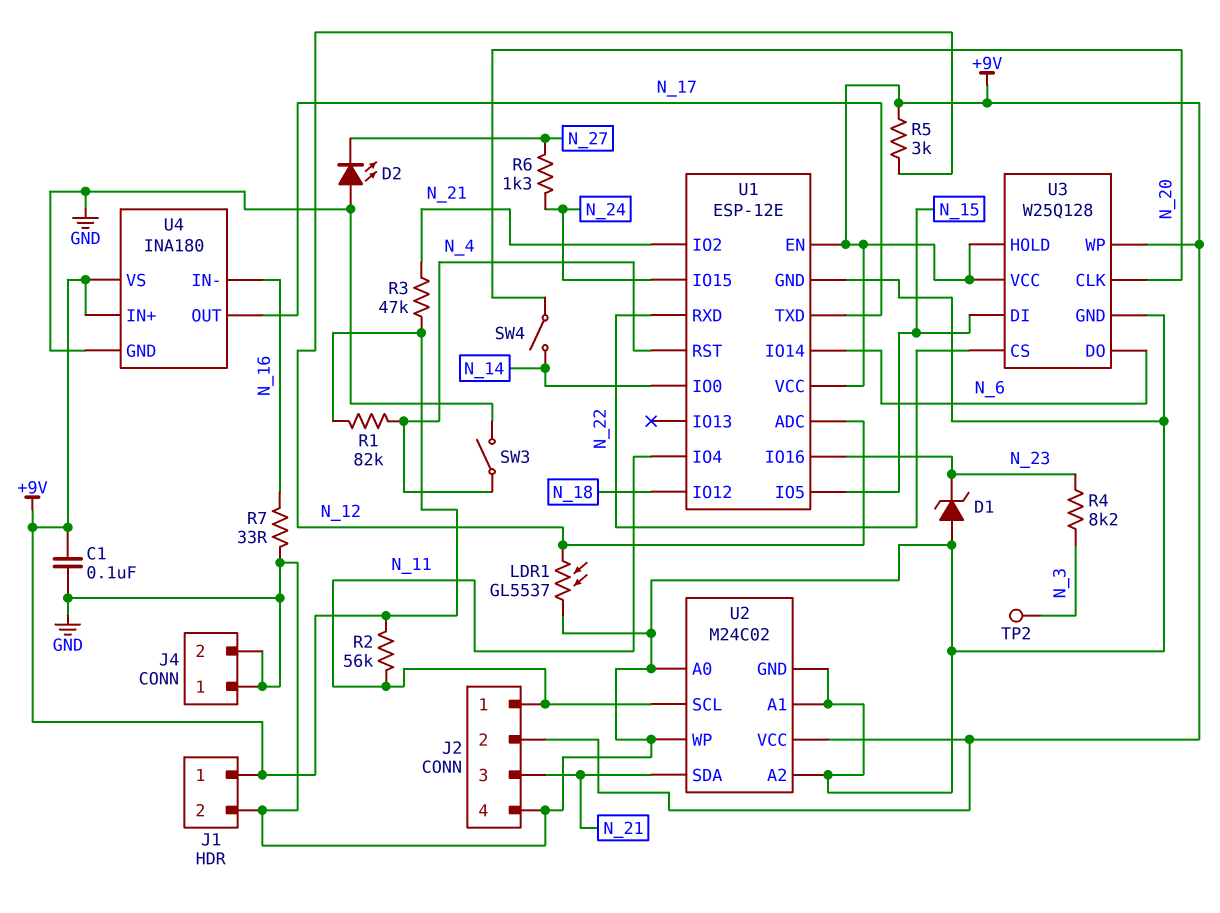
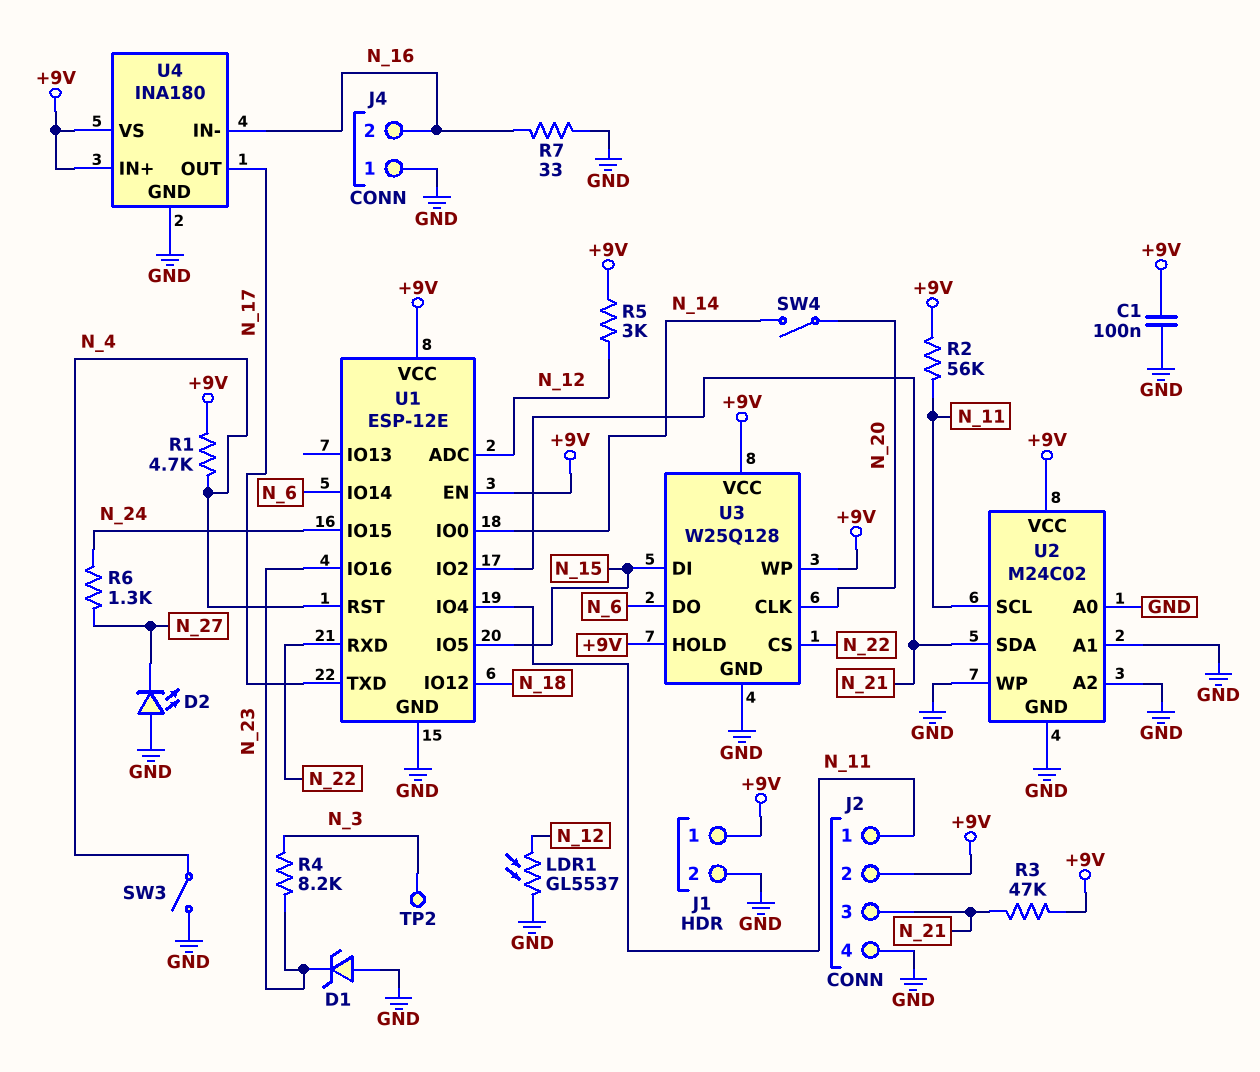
J4 pin 2: GND -> N_16
R1: 82k (+9V, N_4) -> 4.7k (+9V, N_4)

